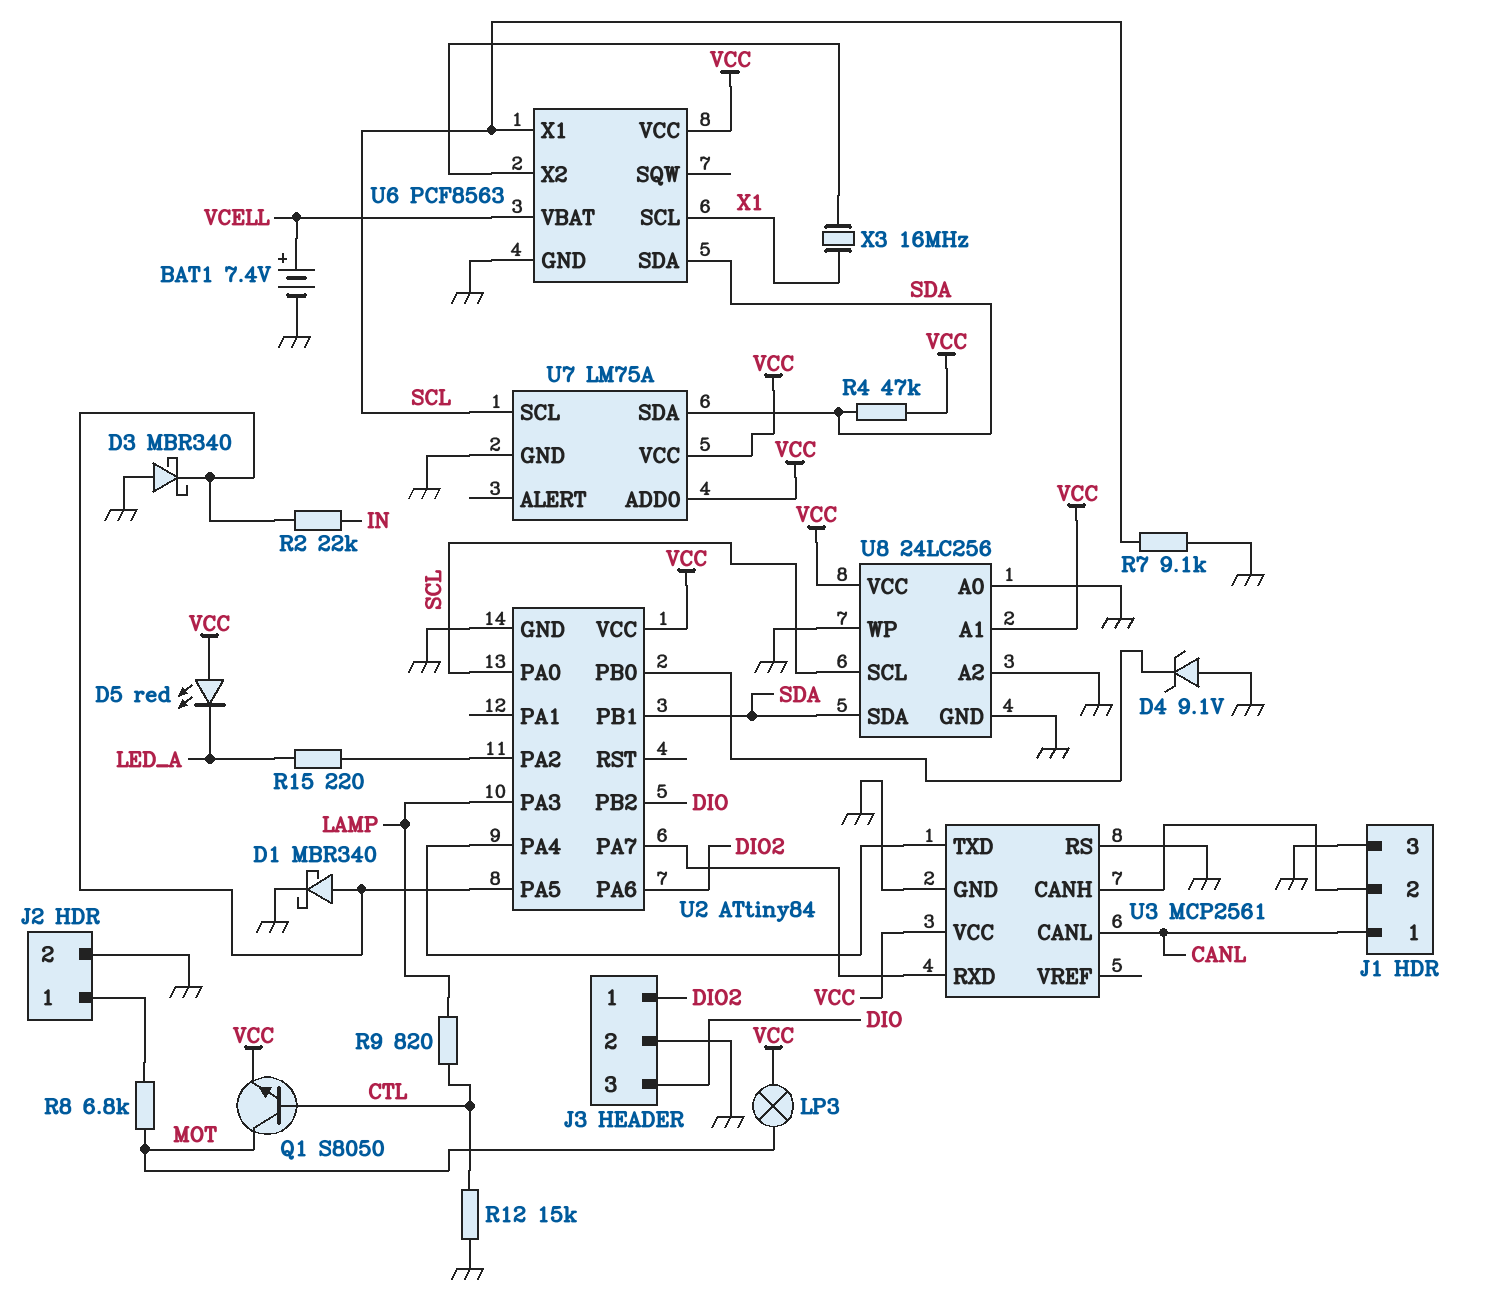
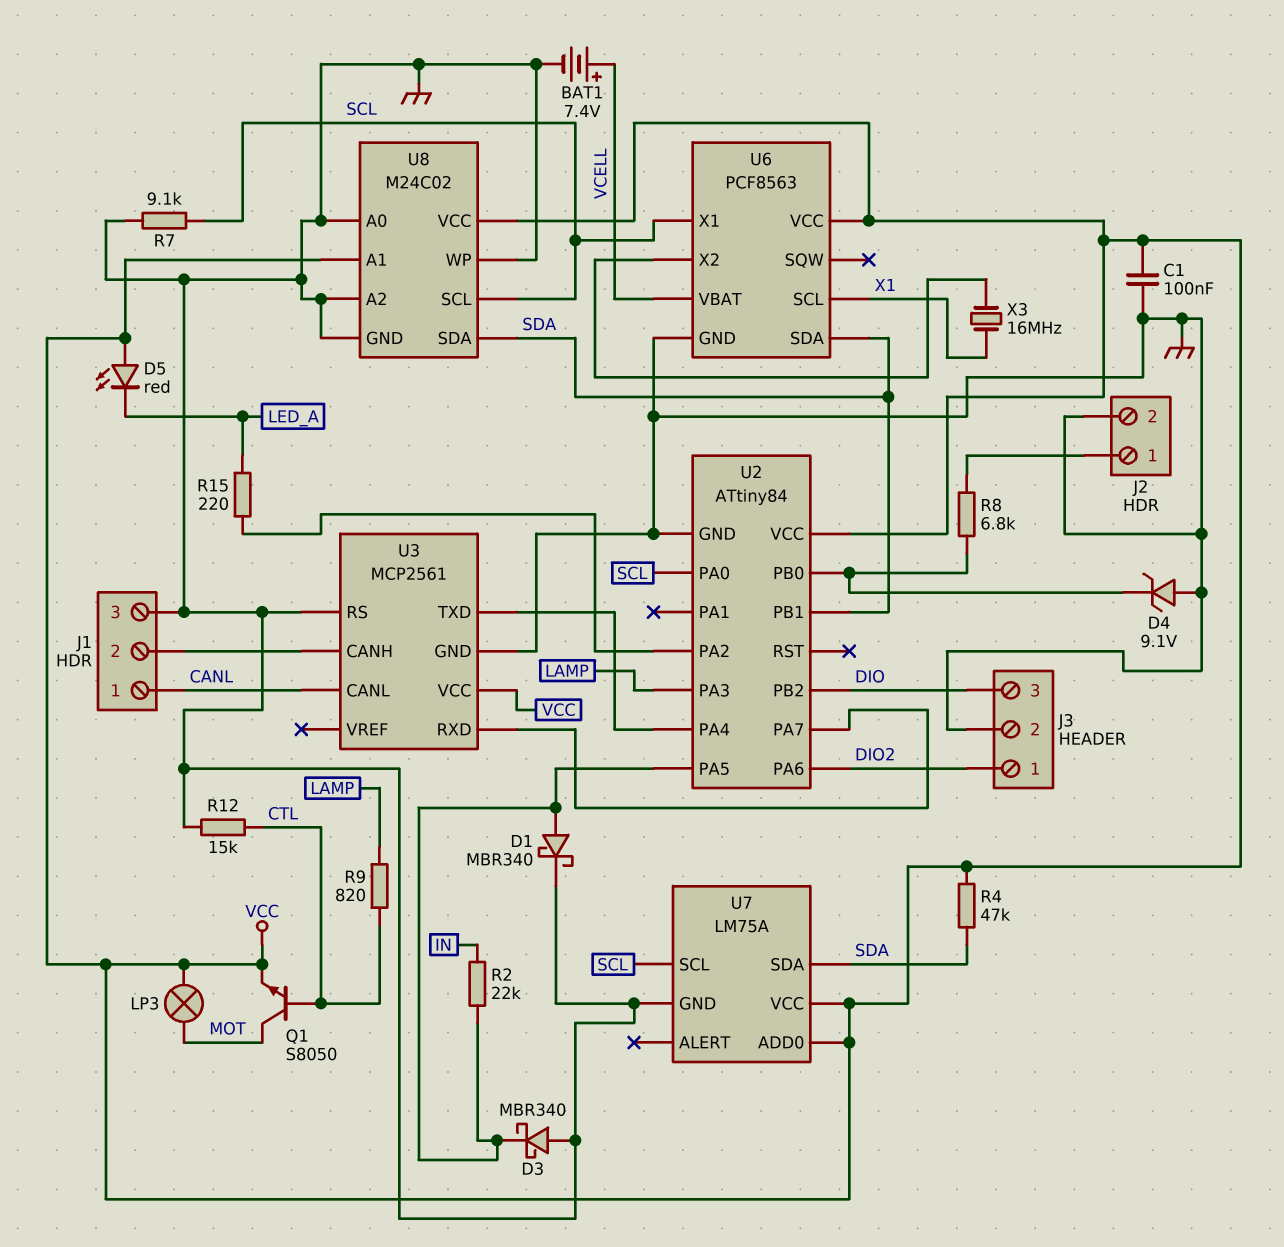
C1: none -> 100nF (GND, VCC)
R8: 6.8k (J2/1, MOT) -> 6.8k (J2/1, U2/PB0)
U8: 24LC256 -> M24C02

